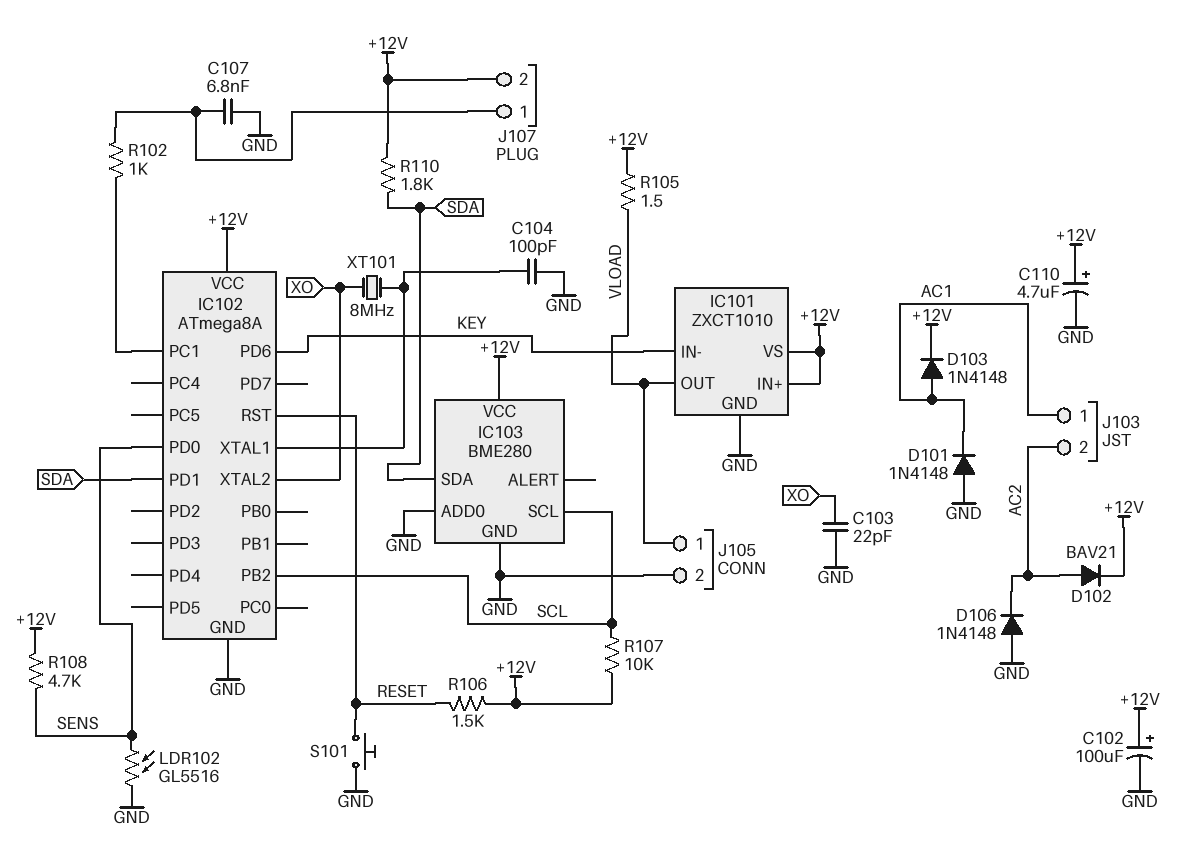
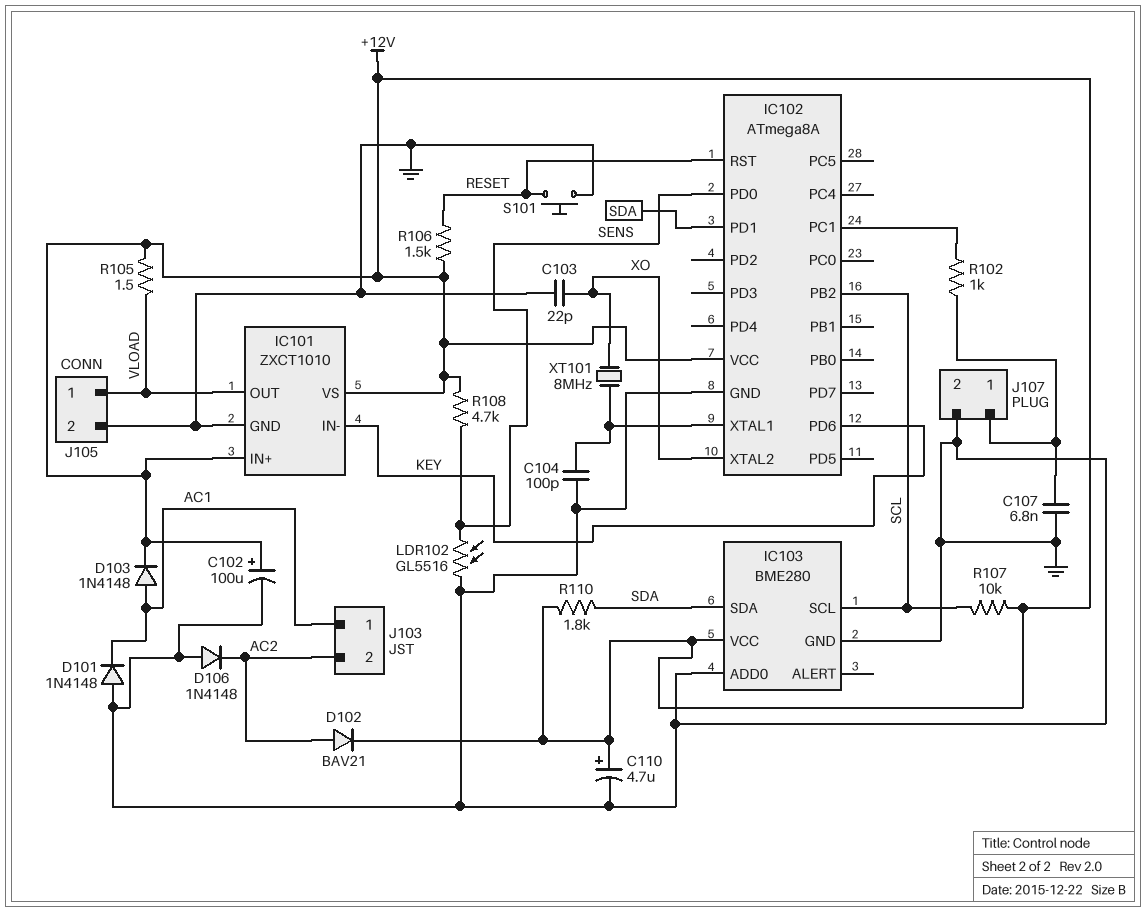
J107 pin 2: +12V -> GND

